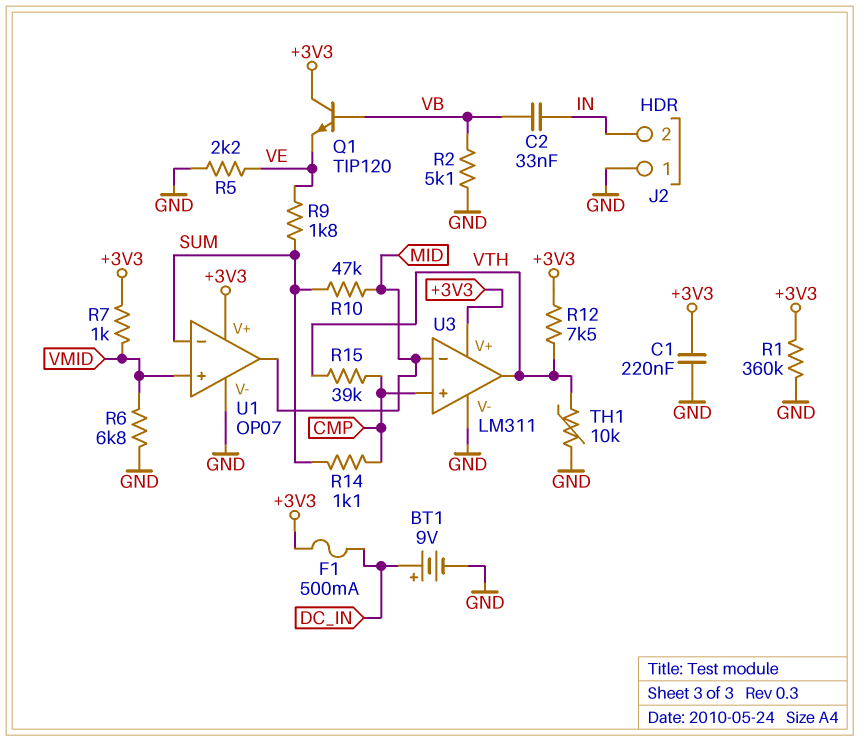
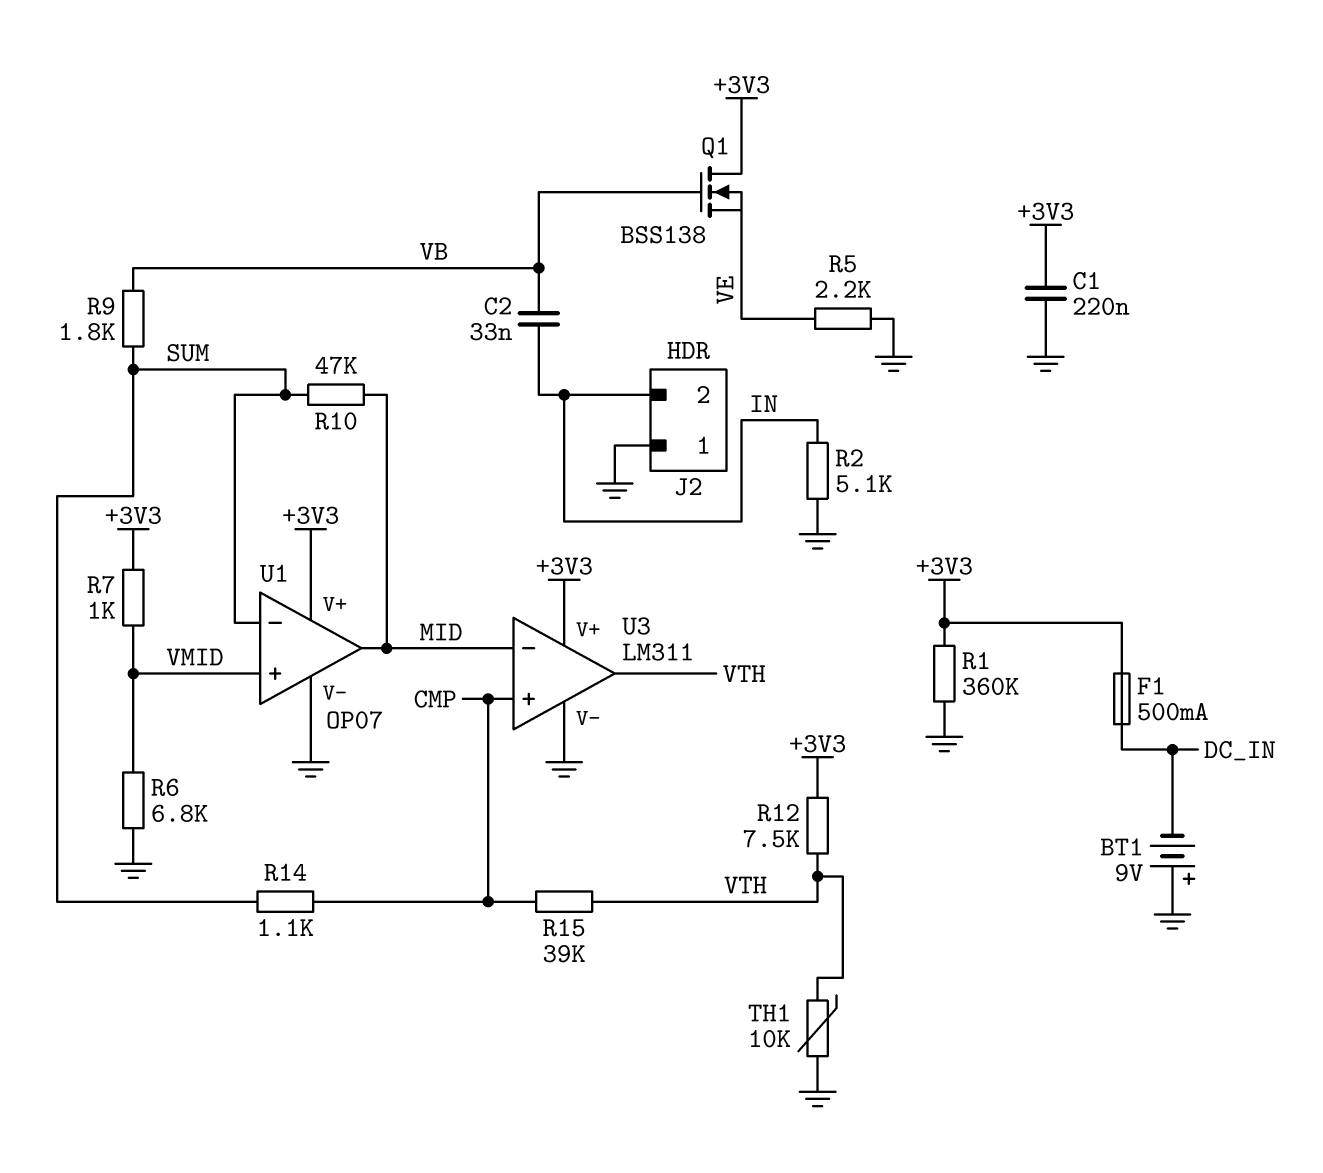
BT1: 9V (plus DC_IN, minus GND) -> 9V (plus GND, minus DC_IN)
Q1: NPN TIP120 (B VB, C +3V3, E VE) -> NMOS BSS138 (G VB, D +3V3, S VE)
R2: 5.1k (GND, VB) -> 5.1k (GND, IN)
R9: 1.8k (SUM, VE) -> 1.8k (SUM, VB)

